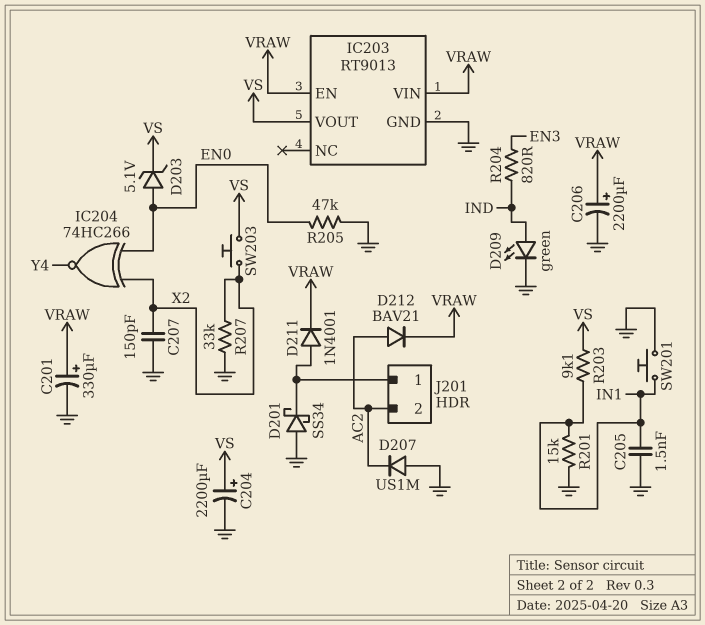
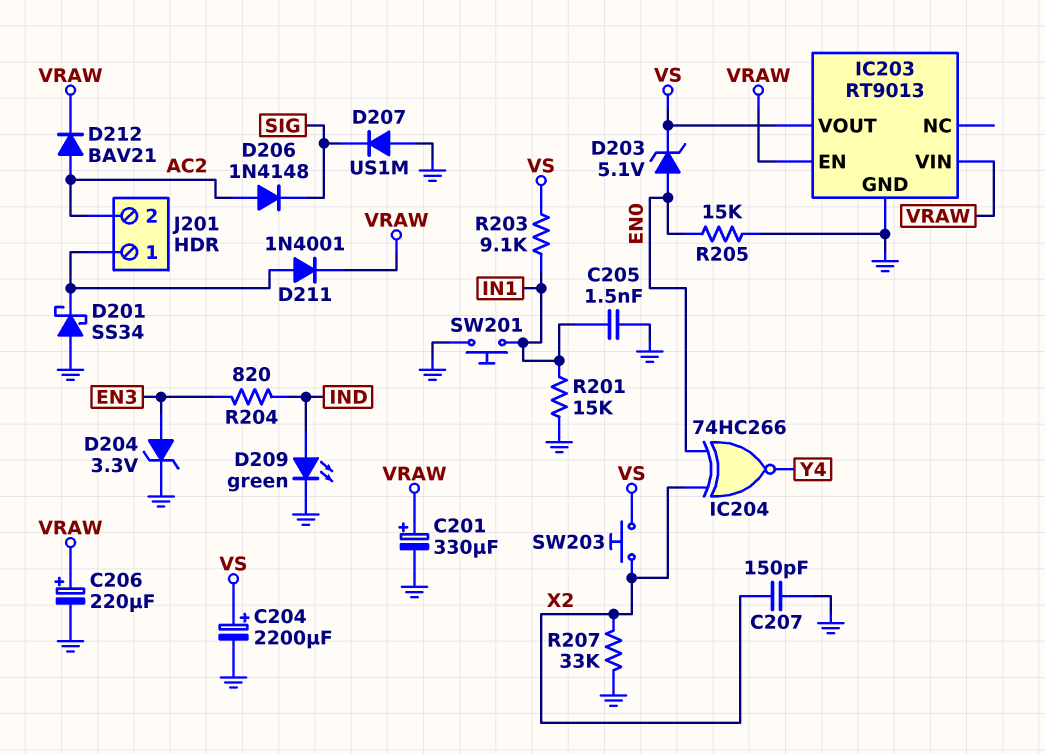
C206: 2200uF (plus VRAW, minus GND) -> 220uF (plus VRAW, minus GND)
D204: none -> zener 3.3V (A EN3, K GND)
D206: none -> diode 1N4148 (A AC2, K SIG)
D207: diode US1M (A GND, K AC2) -> diode US1M (A GND, K SIG)
R205: 47k (EN0, GND) -> 15k (EN0, GND)

